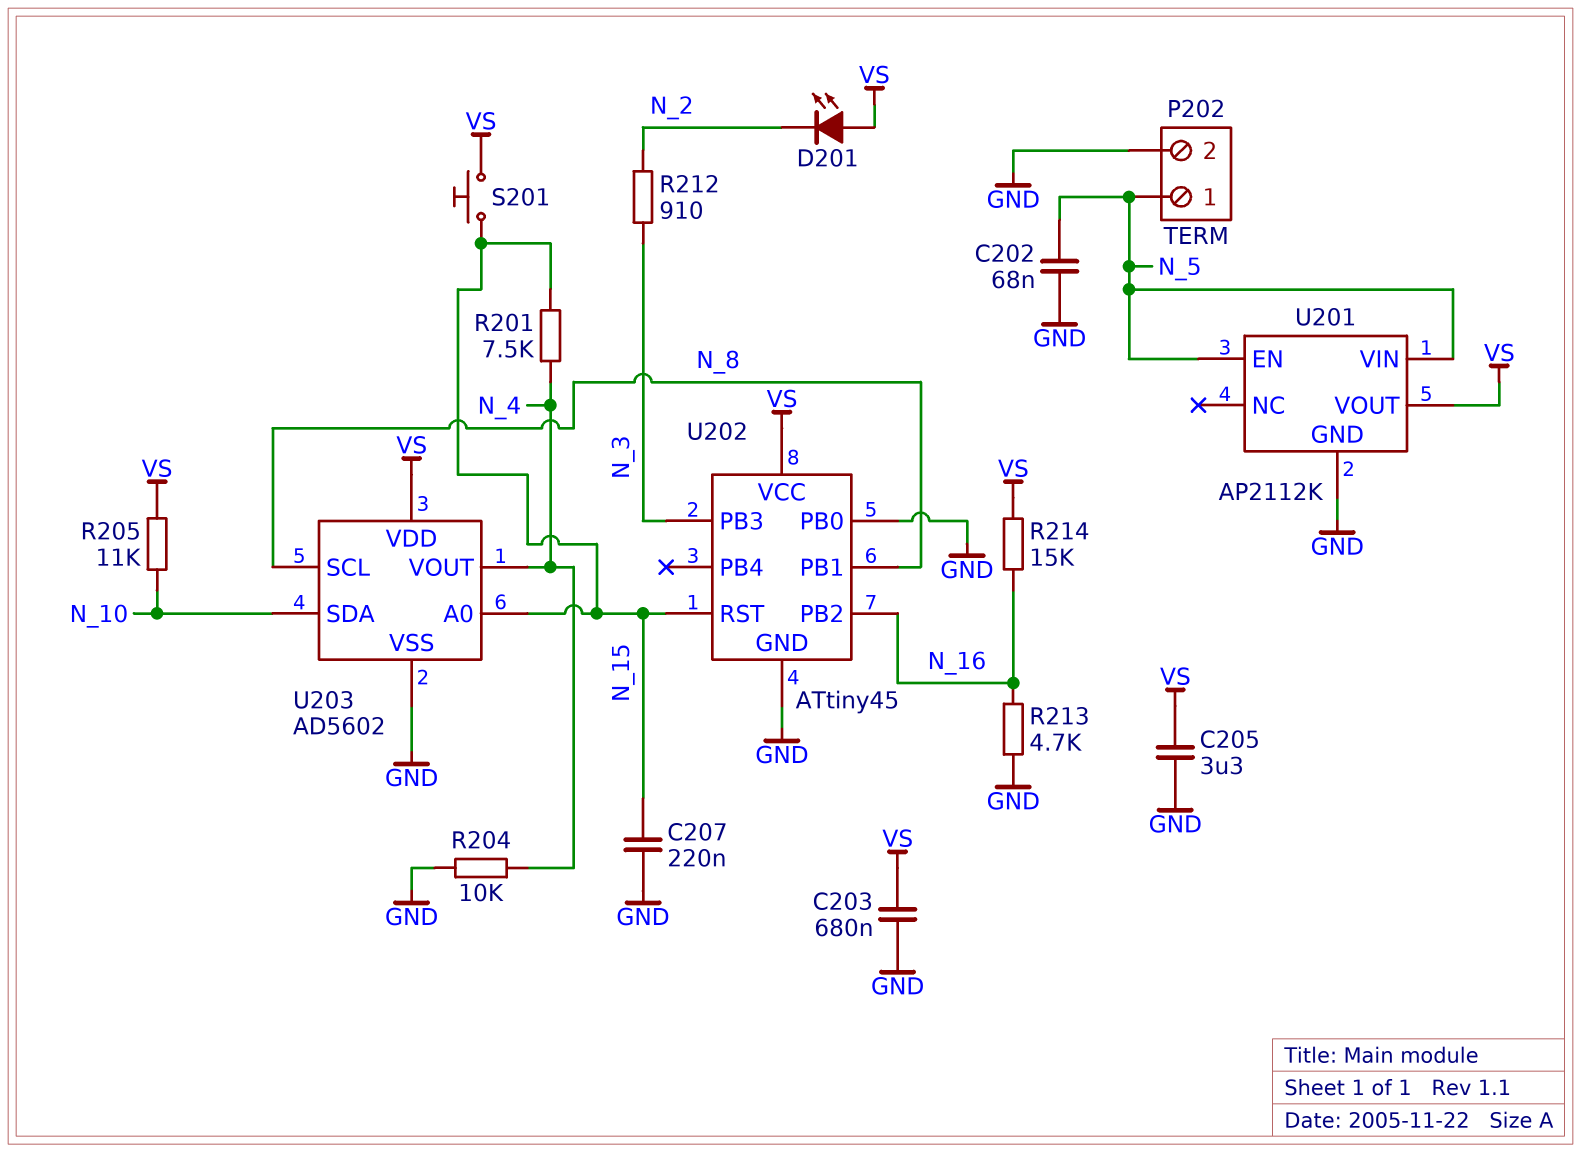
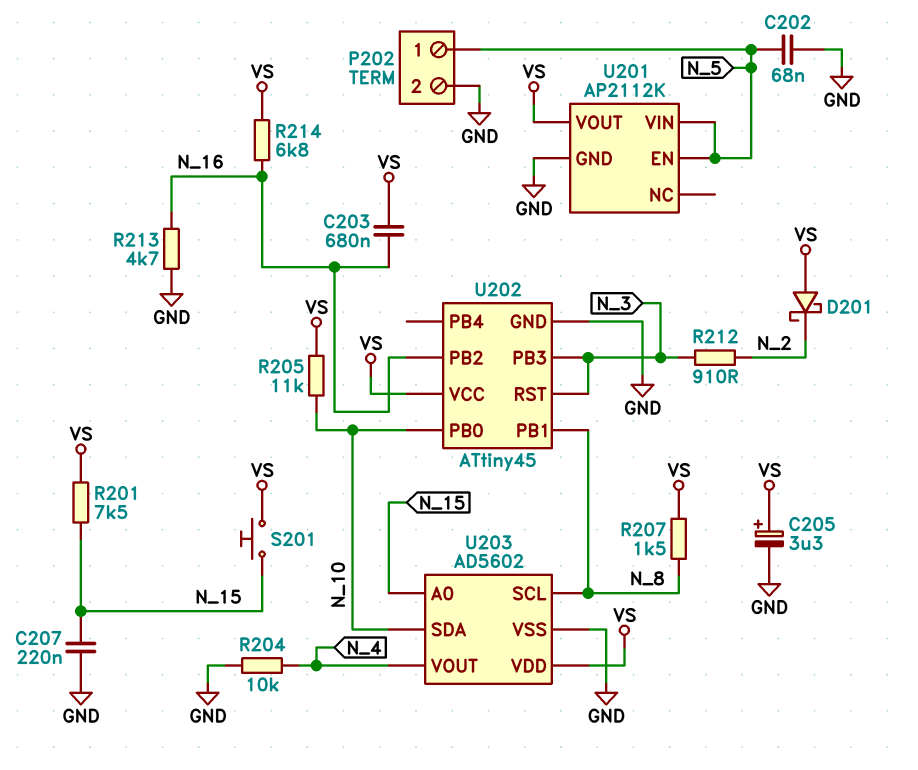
C203: 680nF (GND, VS) -> 680nF (N_16, VS)
C205: 3.3uF (GND, VS) -> 3.3uF (plus VS, minus GND)
D201: LED (A VS, K N_2) -> schottky (A VS, K N_2)
R201: 7.5k (N_4, N_15) -> 7.5k (N_15, VS)
R207: none -> 1.5k (N_8, VS)
R214: 15k (N_16, VS) -> 6.8k (N_16, VS)
U202 pin PB0: GND -> N_10
U202 pin RST: N_15 -> N_3

